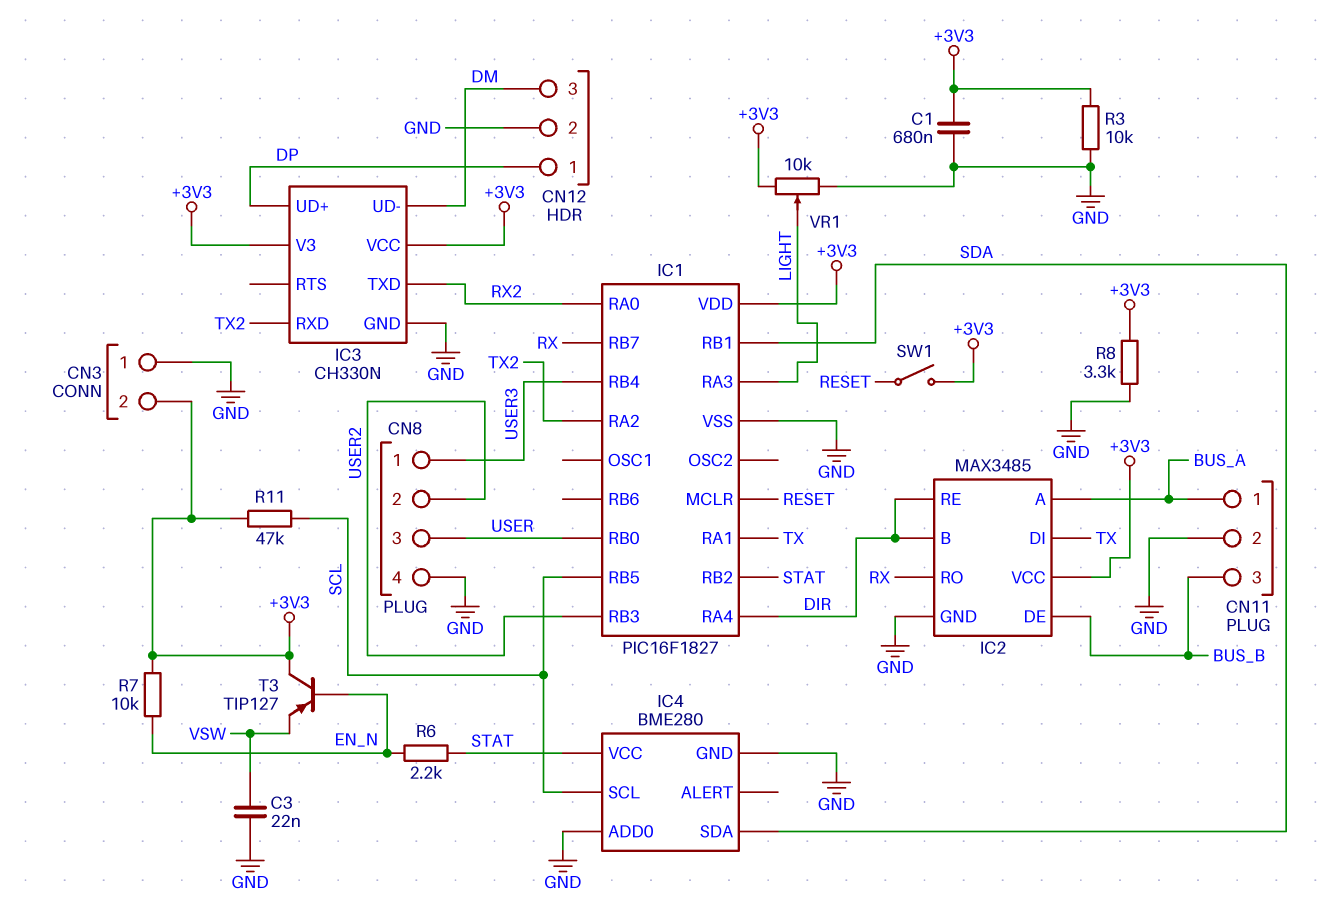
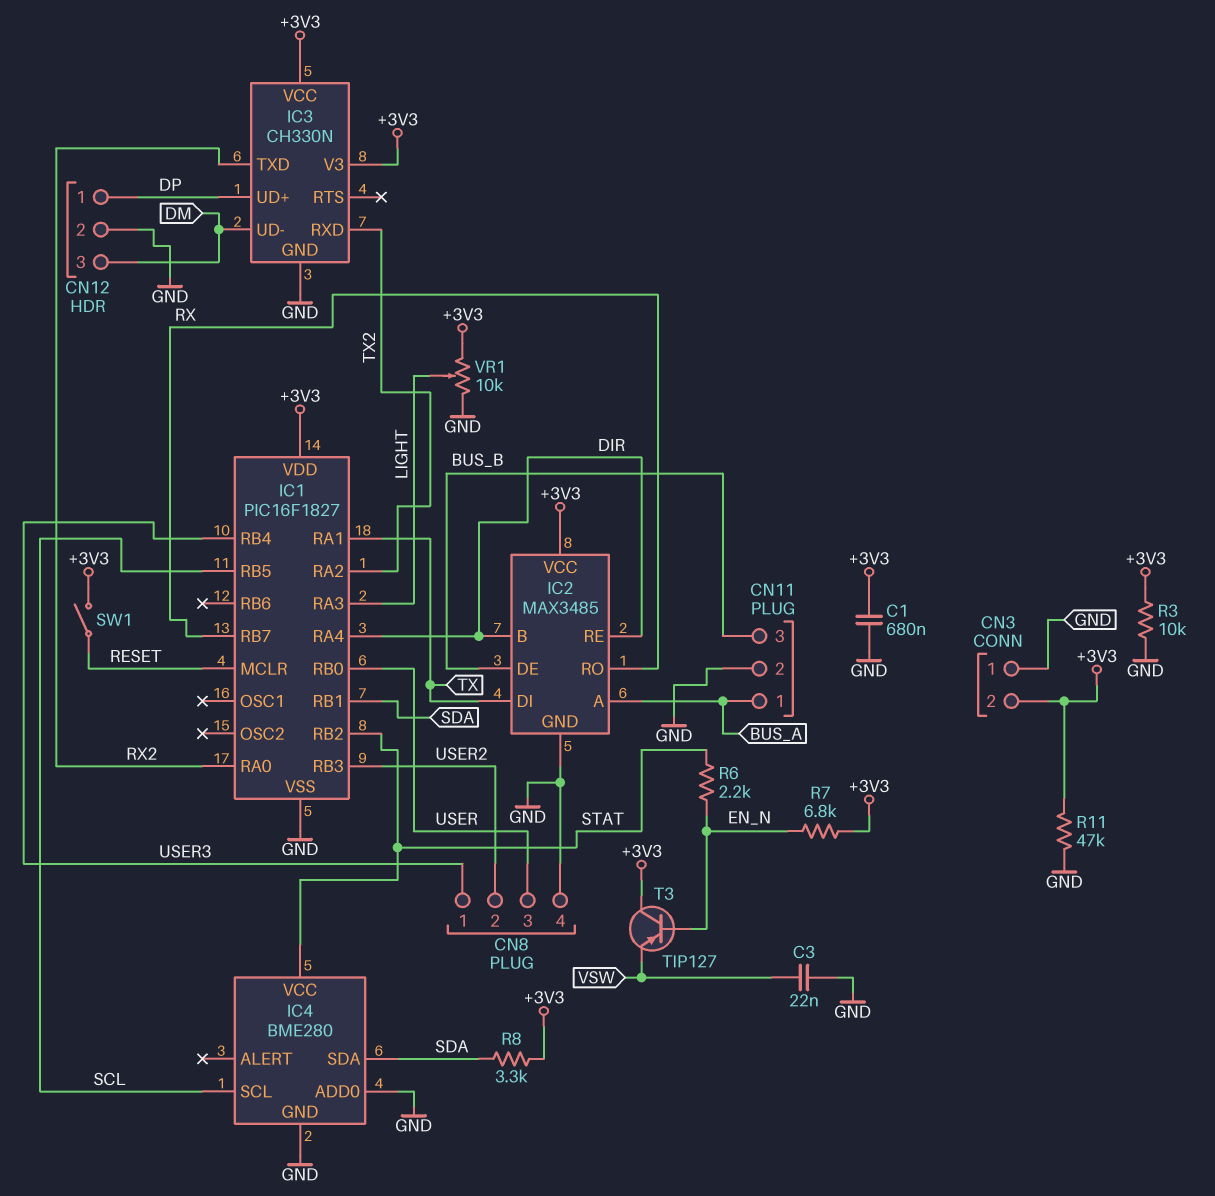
R7: 10k (+3V3, EN_N) -> 6.8k (+3V3, EN_N)
R8: 3.3k (+3V3, GND) -> 3.3k (+3V3, SDA)
R11: 47k (+3V3, SCL) -> 47k (+3V3, GND)

